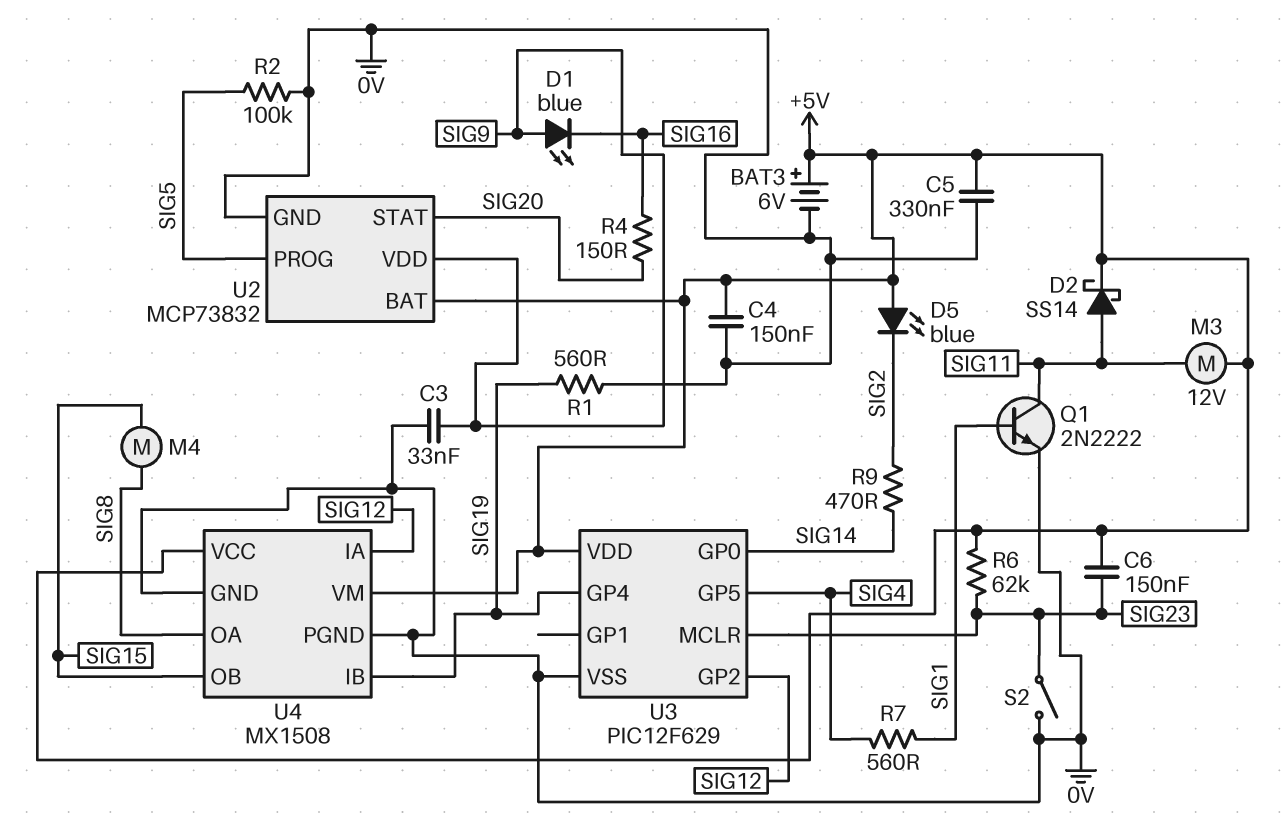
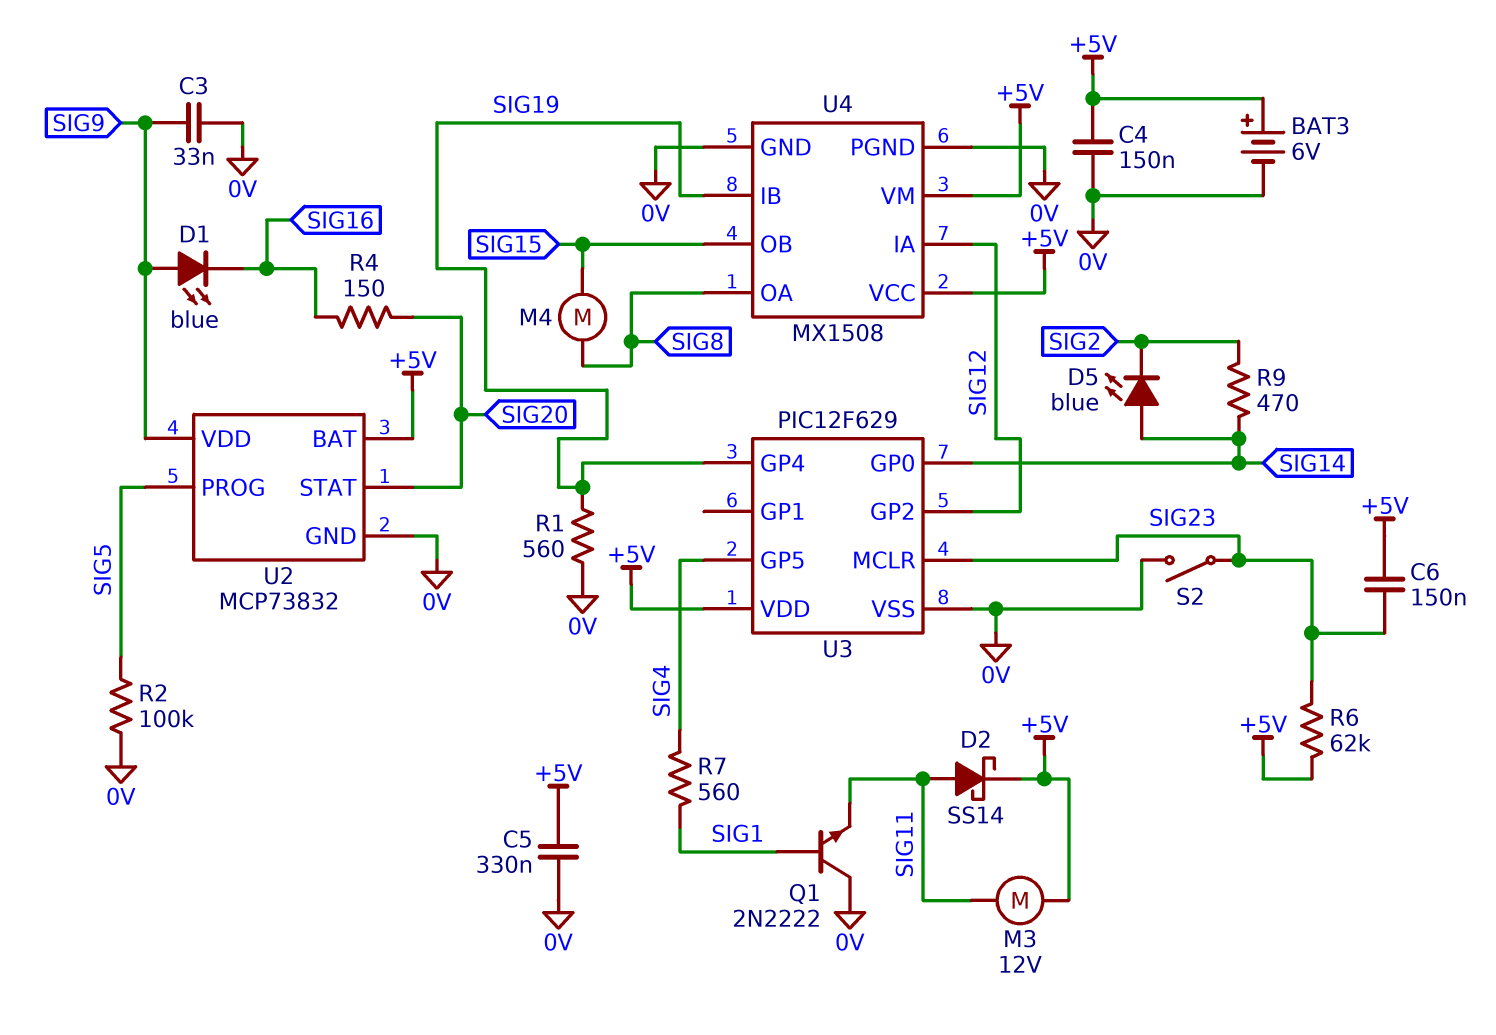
D5: LED blue (A +5V, K SIG2) -> LED blue (A SIG14, K SIG2)
Q1: NPN 2N2222 (B SIG1, C SIG11, E 0V) -> NPN 2N2222 (B SIG1, C 0V, E SIG11)

